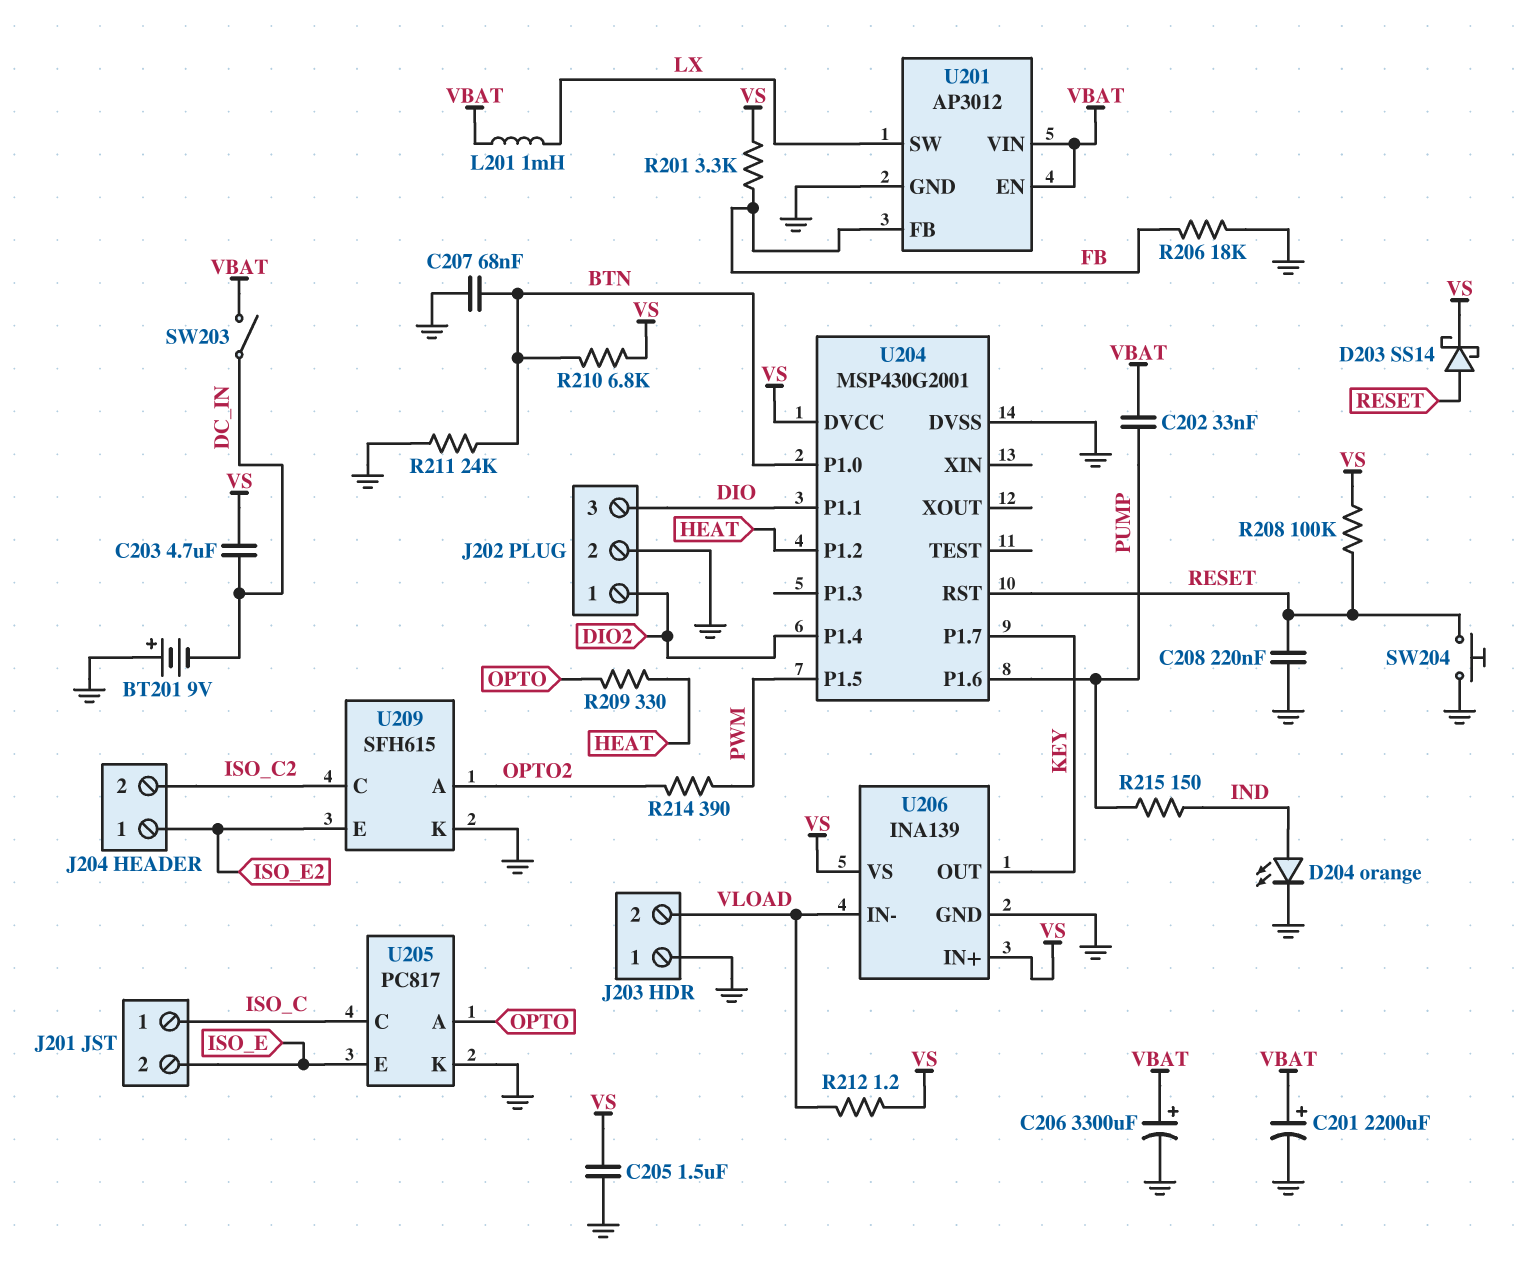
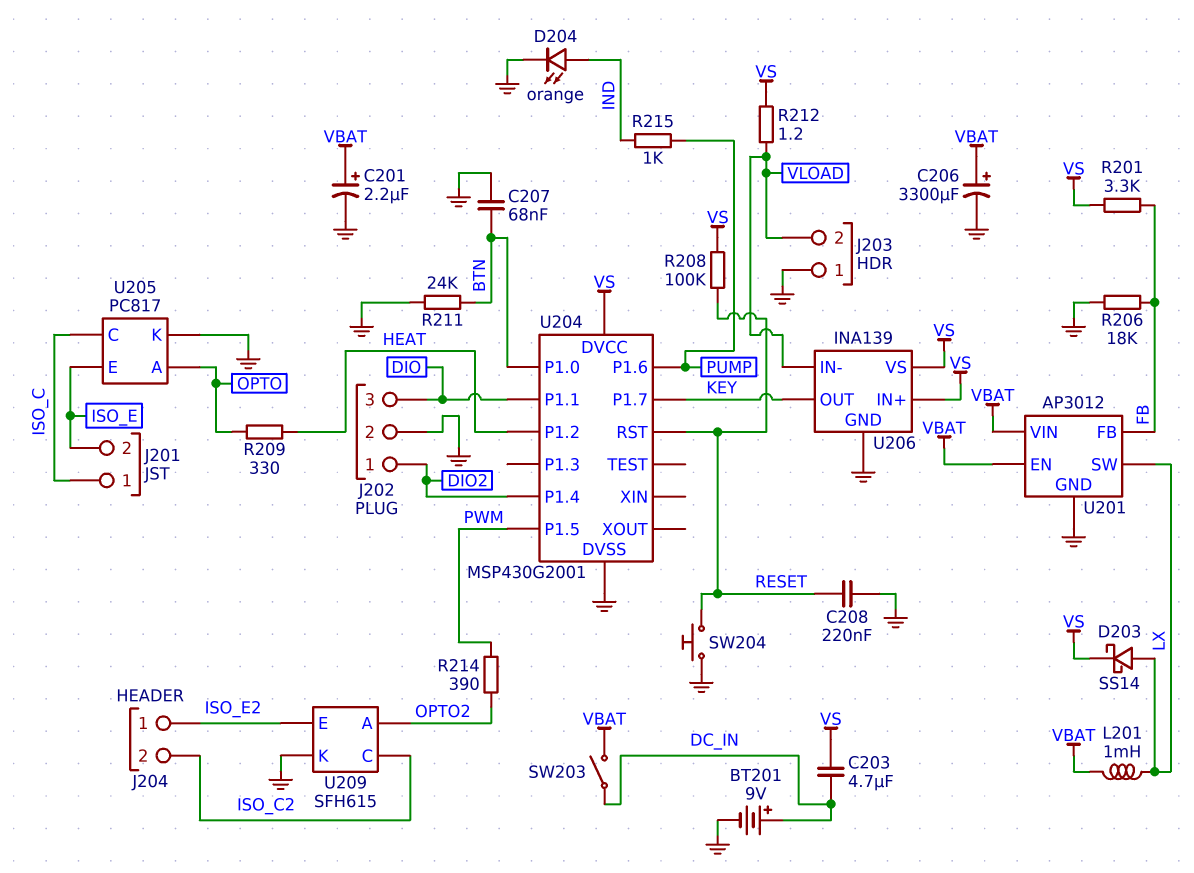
BT201: 9V (plus GND, minus DC_IN) -> 9V (plus DC_IN, minus GND)
C201: 2200uF (plus VBAT, minus GND) -> 2.2uF (plus VBAT, minus GND)
C202: 33nF (PUMP, VBAT) -> none
C205: 1.5uF (GND, VS) -> none
D203: schottky SS14 (A RESET, K VS) -> schottky SS14 (A LX, K VS)
R210: 6.8k (BTN, VS) -> none
R215: 150 (IND, PUMP) -> 1k (IND, PUMP)

